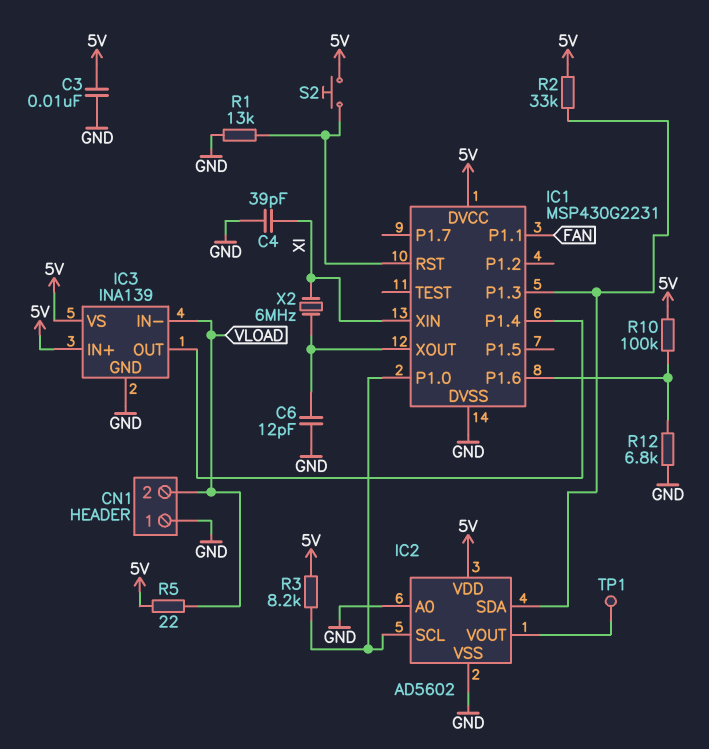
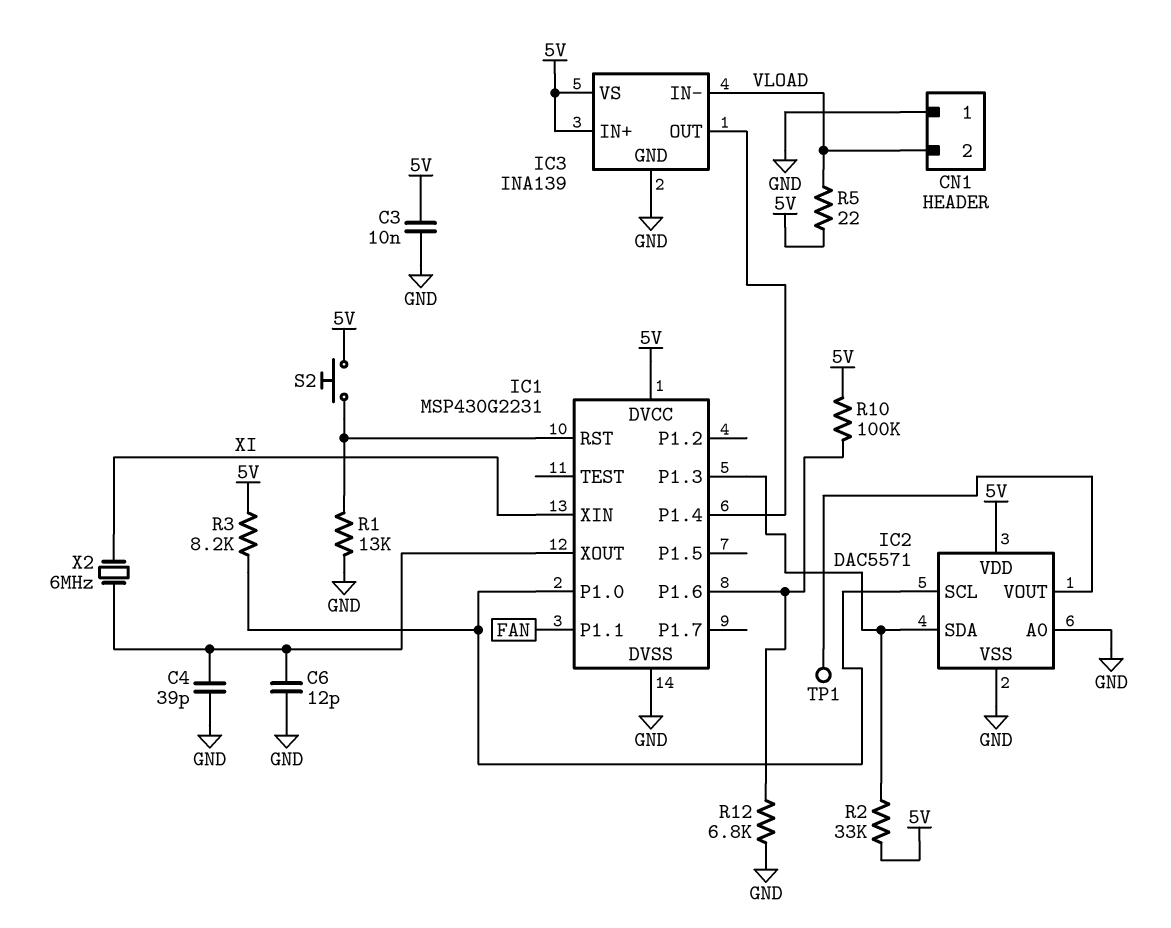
C4: 39pF (GND, XI) -> 39pF (GND, IC1/XOUT)
IC2: AD5602 -> DAC5571

